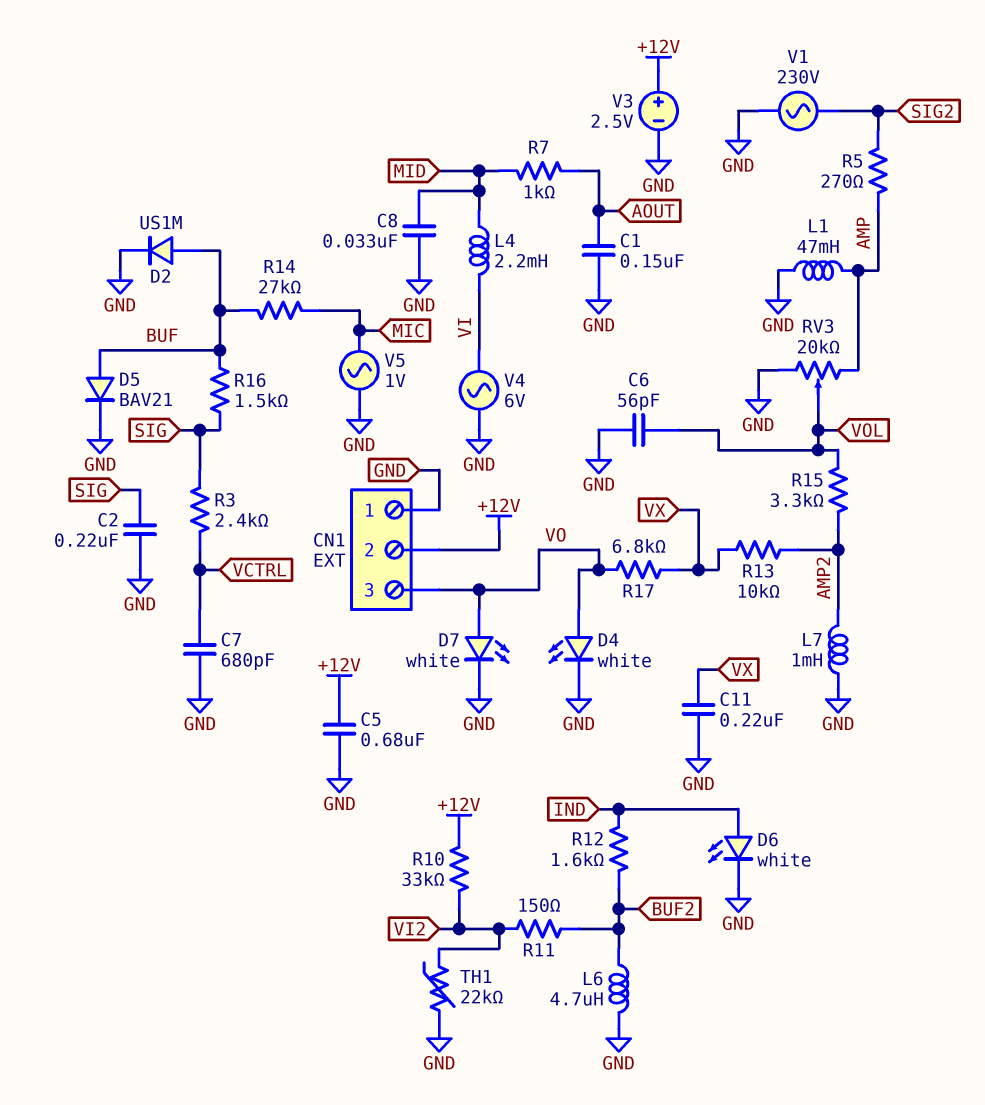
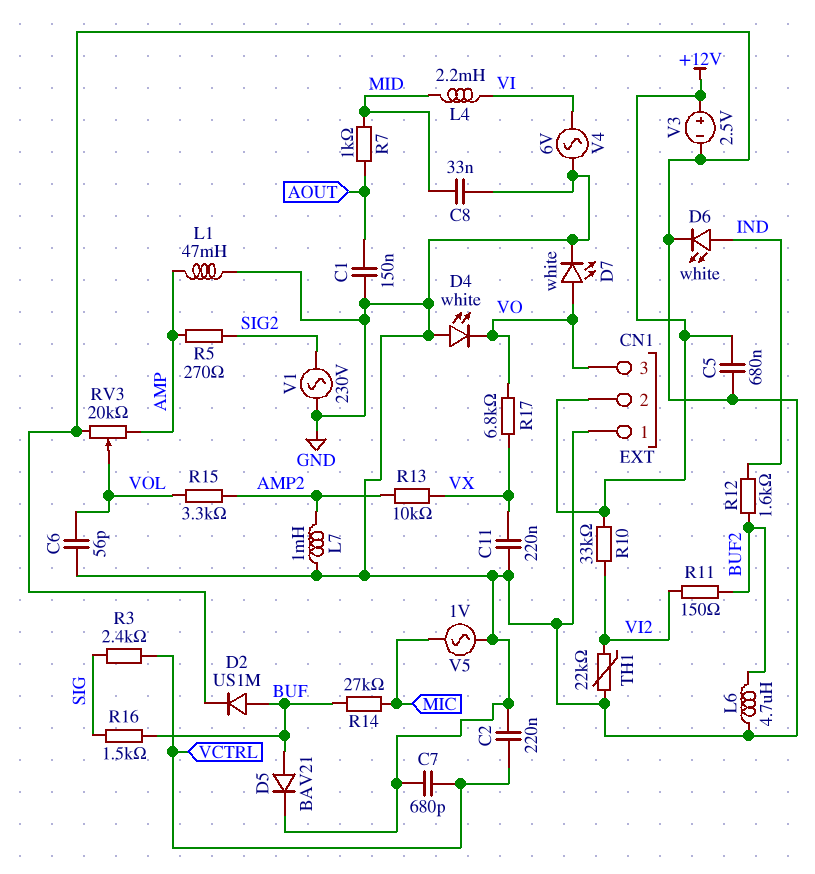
C2: 220nF (GND, SIG) -> 220nF (GND, VCTRL)
D4: LED white (A VO, K GND) -> LED white (A GND, K VO)

